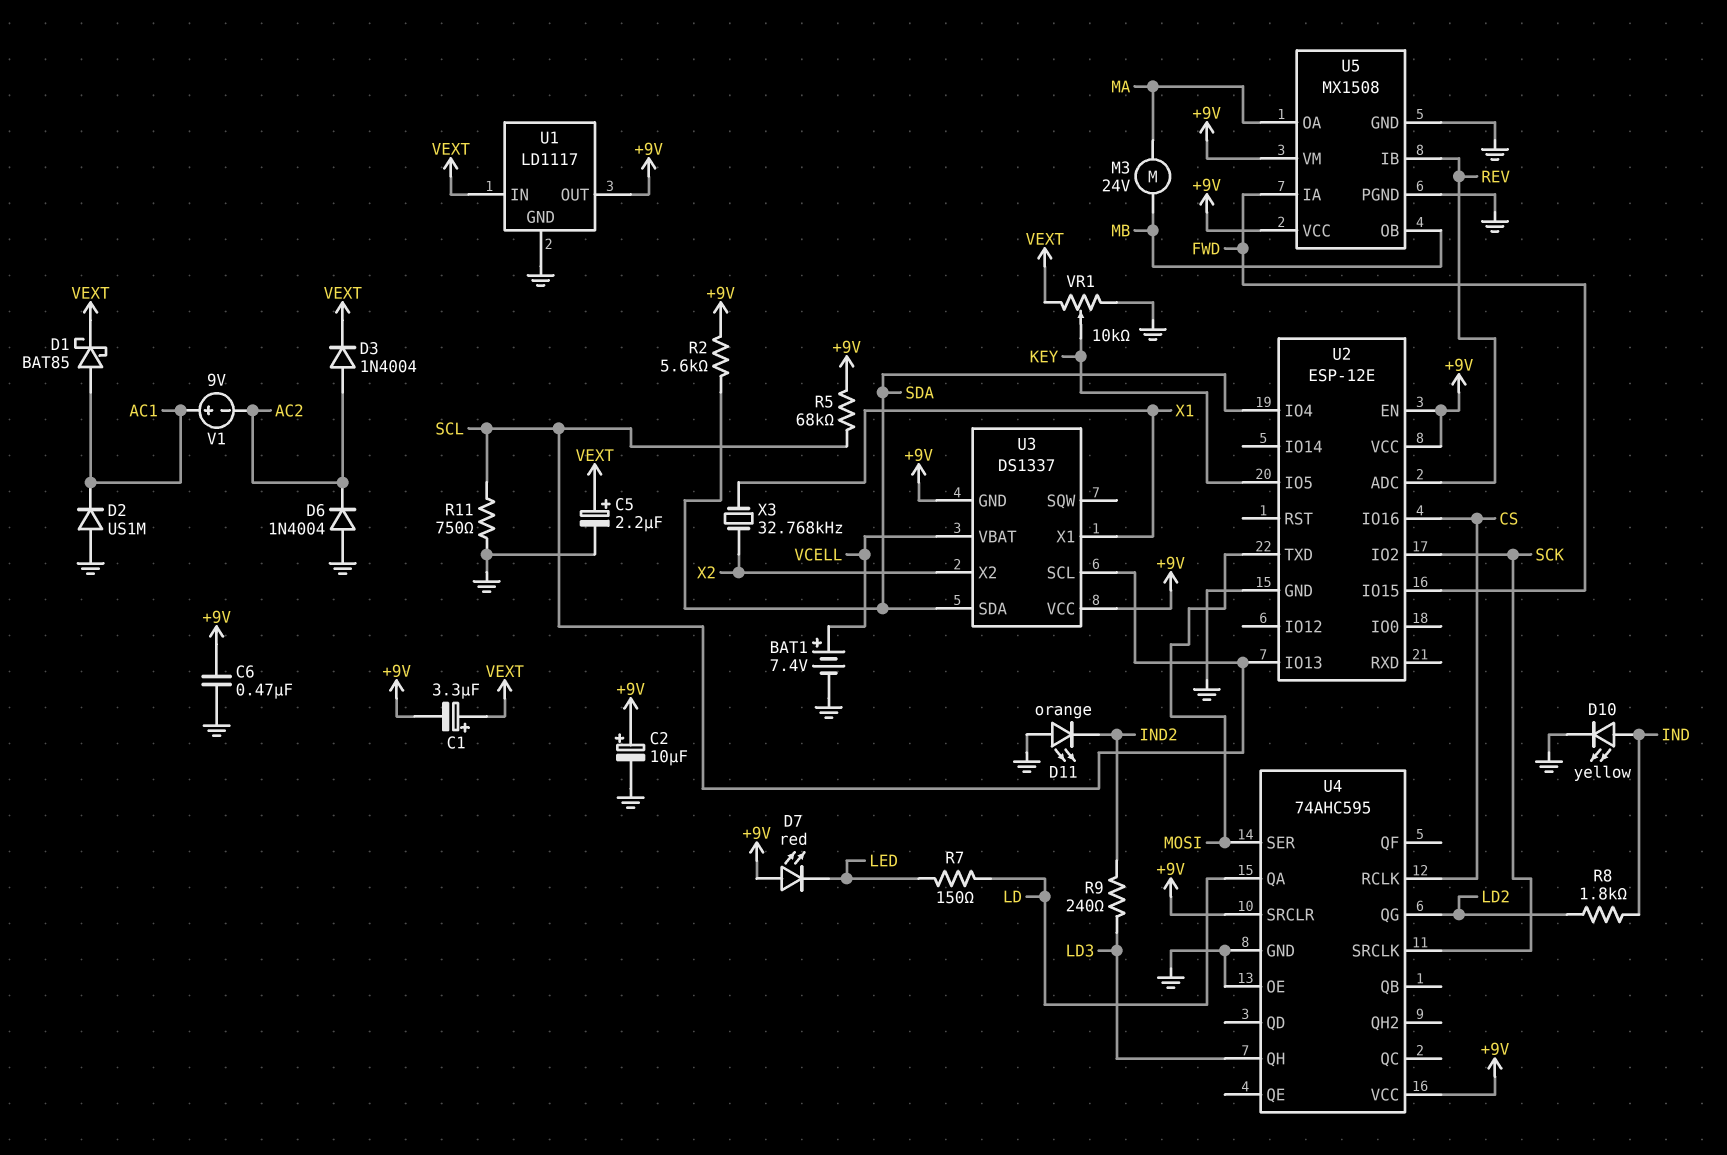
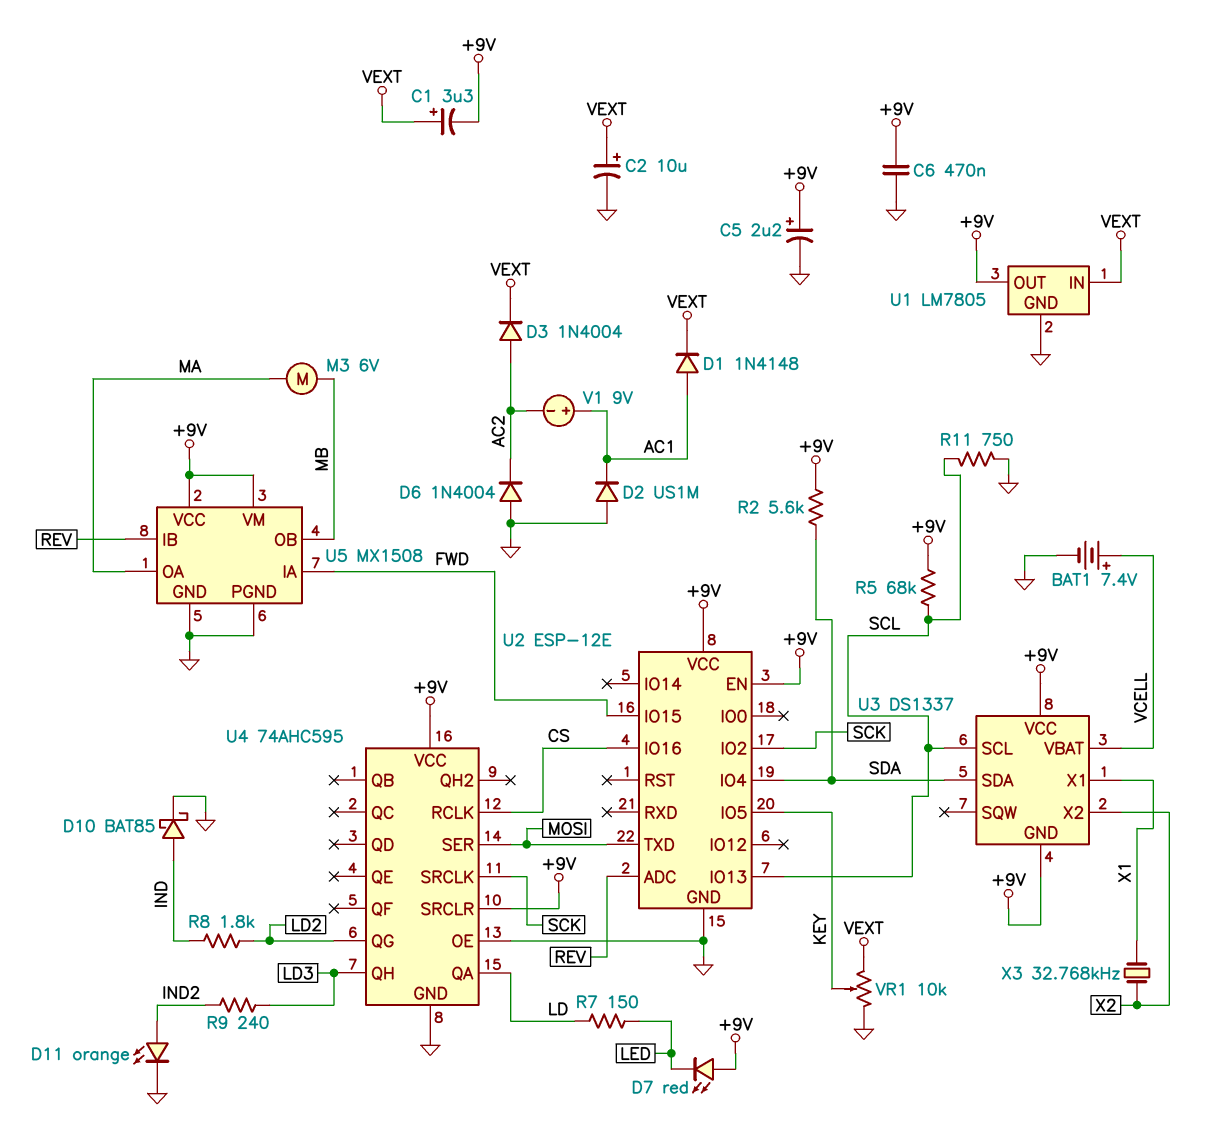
C2: 10uF (plus +9V, minus GND) -> 10uF (plus VEXT, minus GND)
C5: 2.2uF (plus VEXT, minus GND) -> 2.2uF (plus +9V, minus GND)
D1: schottky BAT85 (A AC1, K VEXT) -> diode 1N4148 (A AC1, K VEXT)
D10: LED yellow (A IND, K GND) -> schottky BAT85 (A IND, K GND)
D11: LED orange (A GND, K IND2) -> LED orange (A IND2, K GND)
M3: motor 24V (MA, MB) -> motor 6V (MA, MB)
U1: LD1117 -> LM7805

